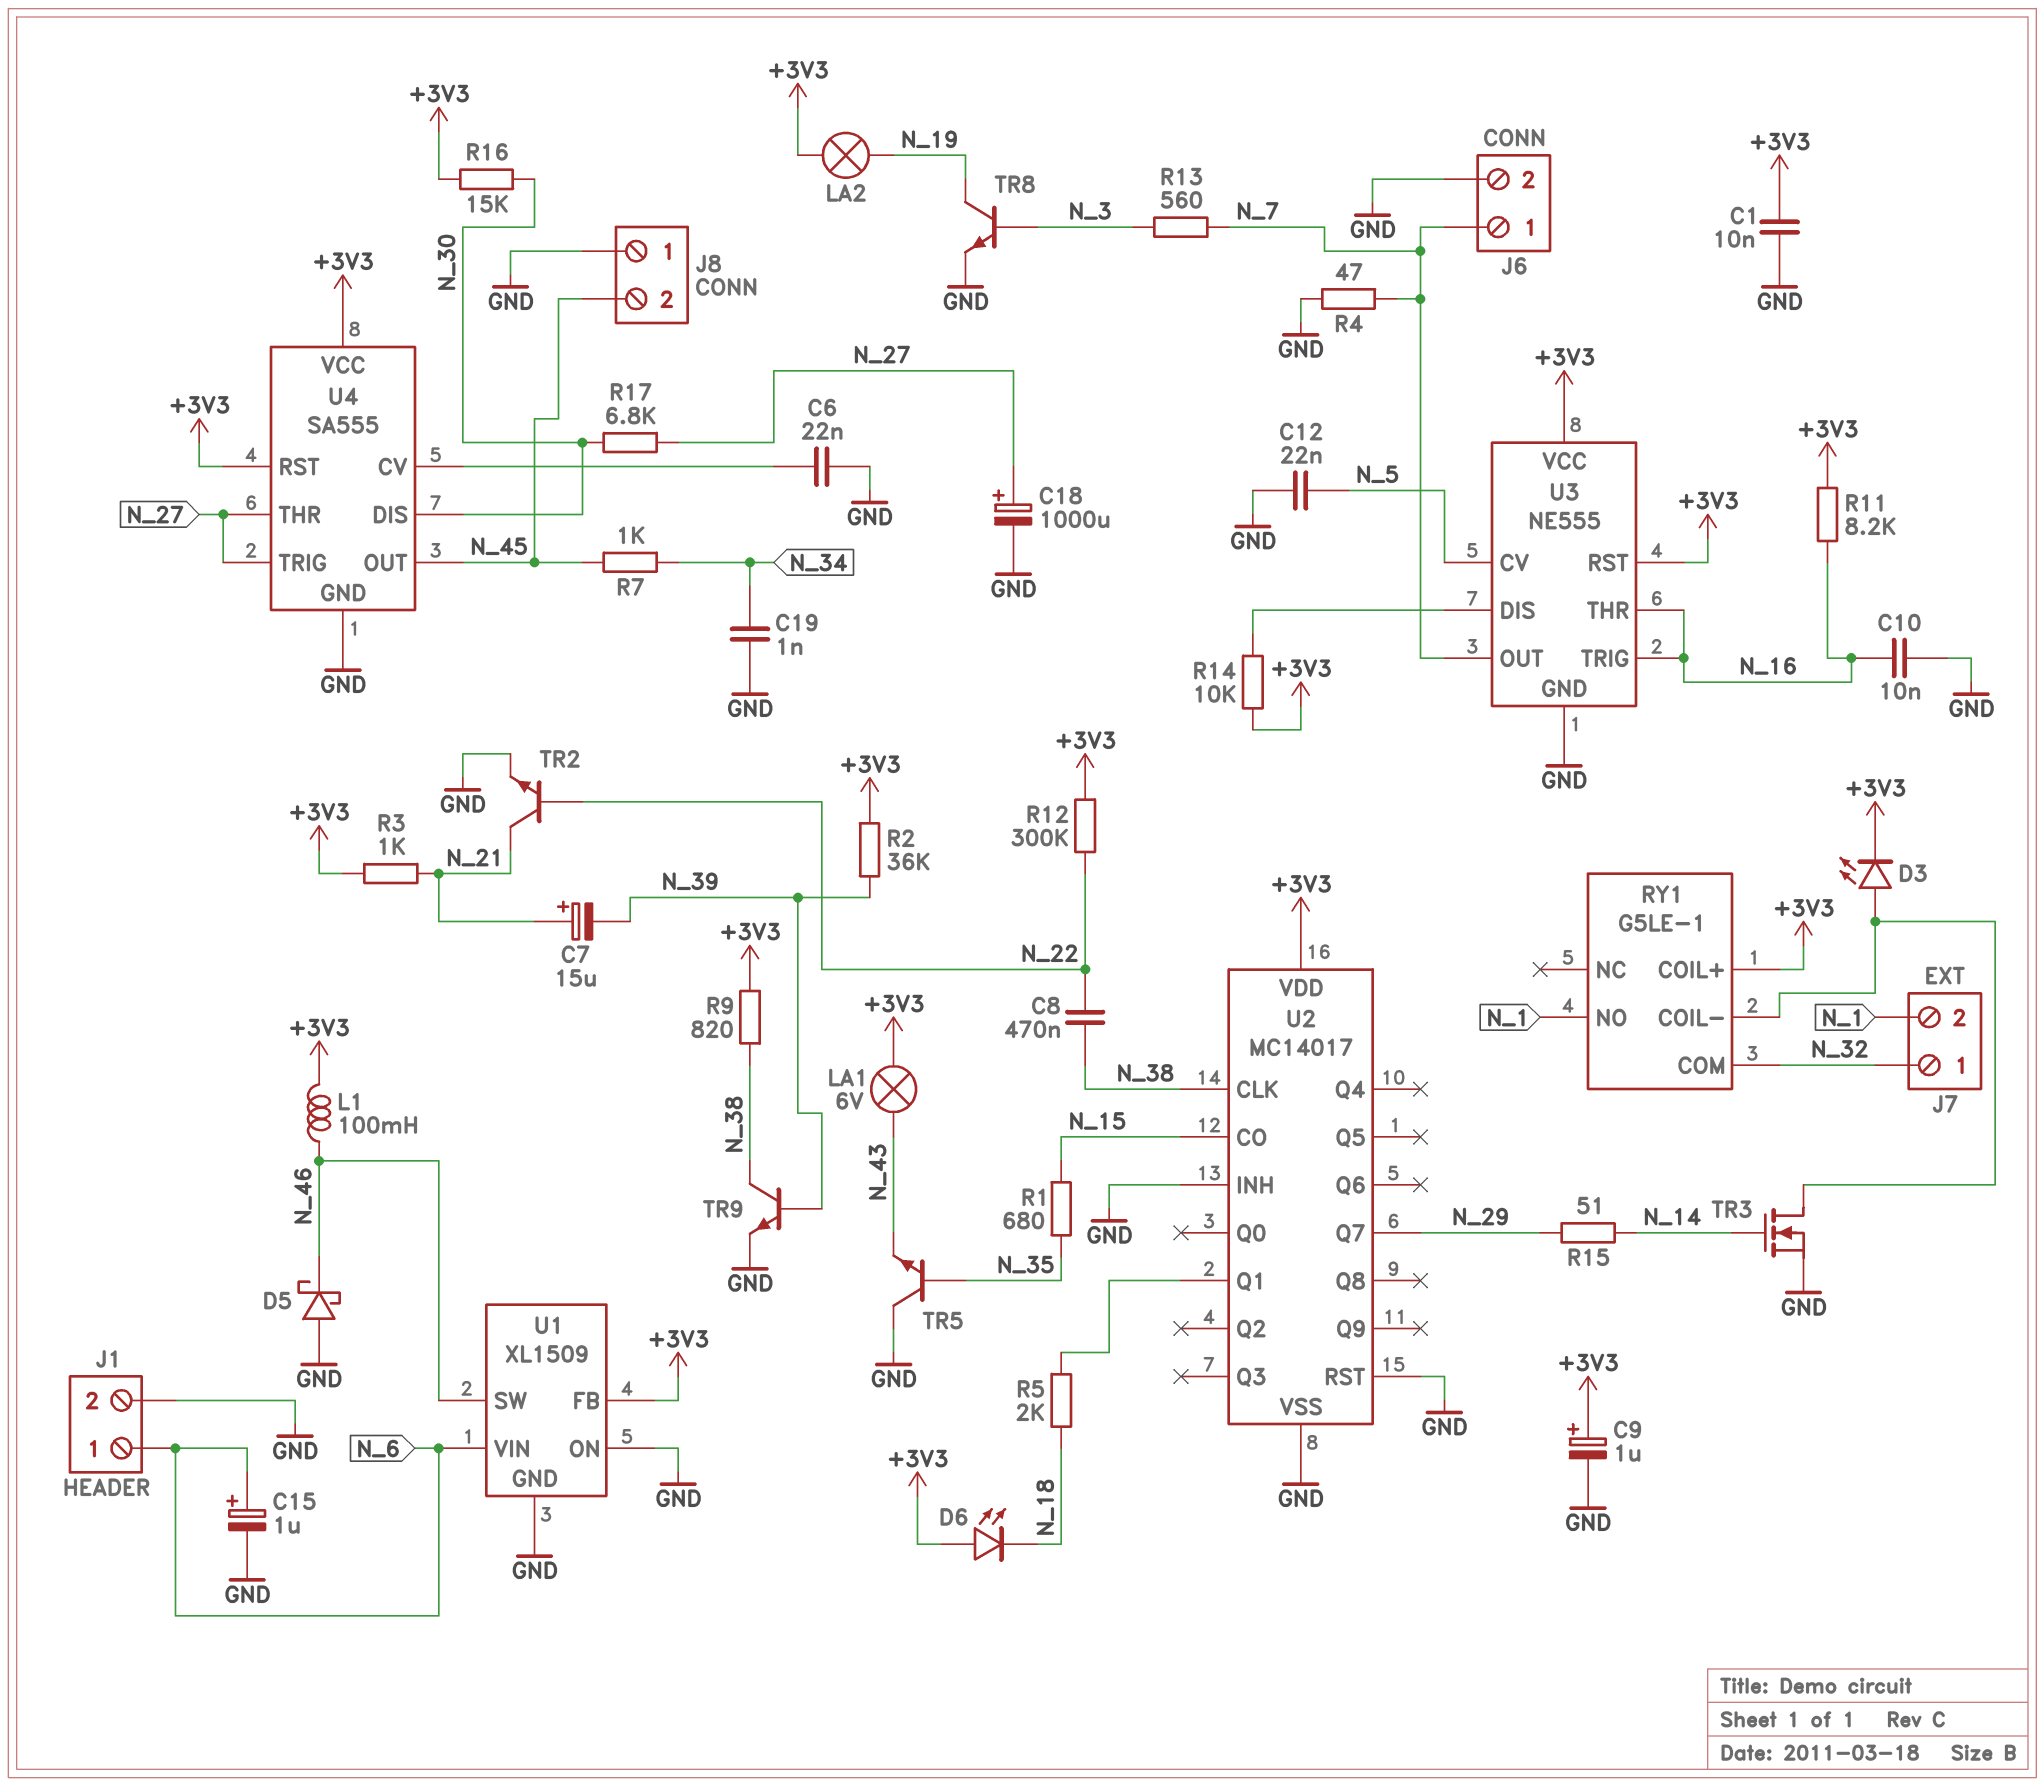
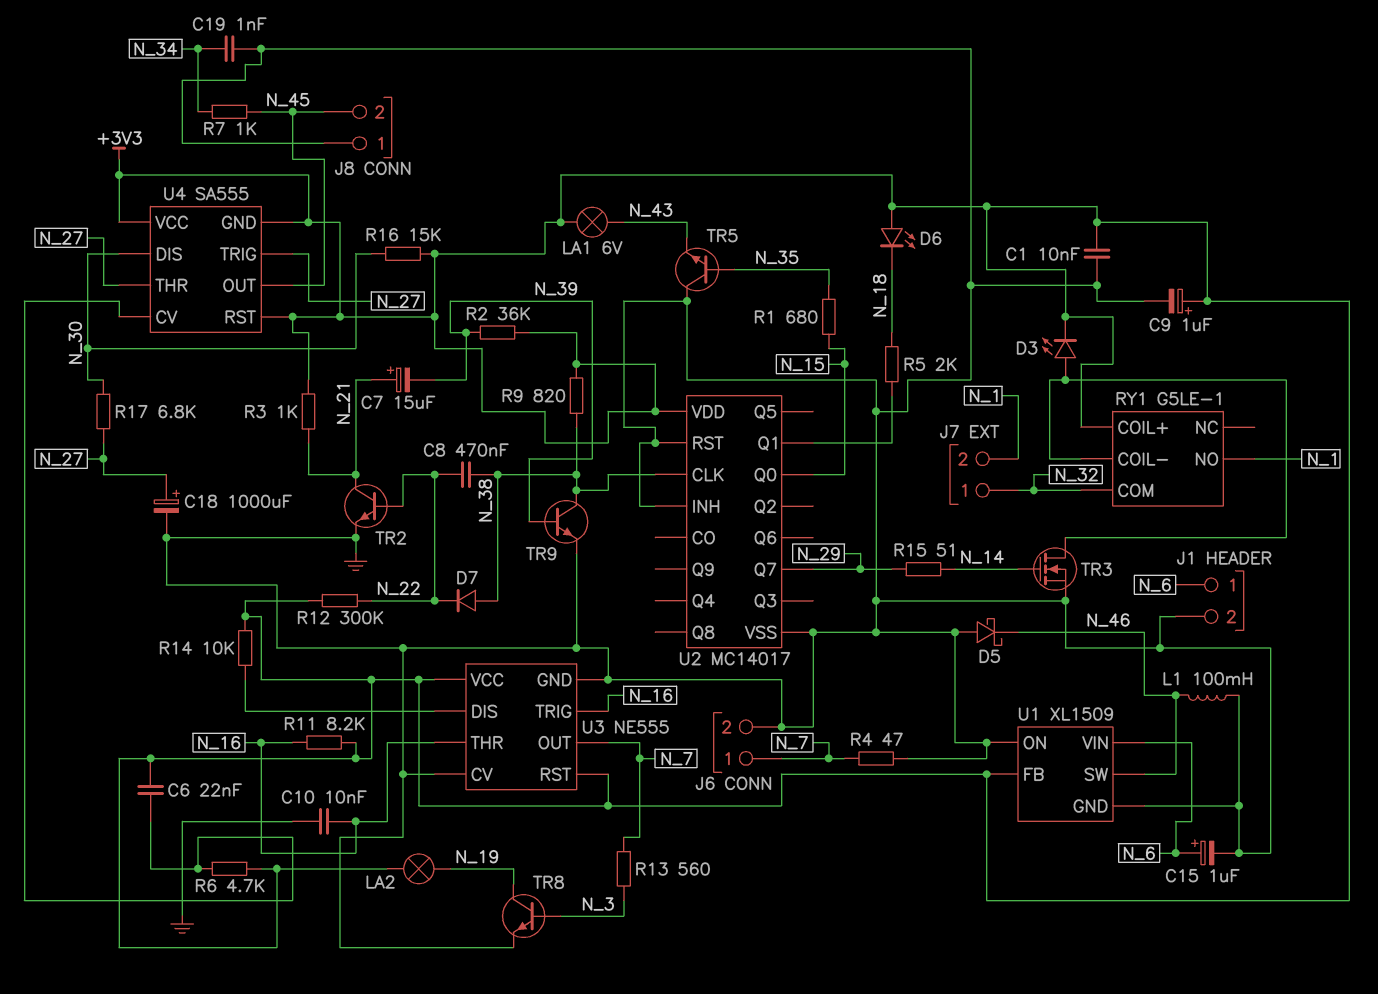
C6: 22nF (GND, U4/CV) -> 22nF (+3V3, U4/CV)
C12: 22nF (GND, N_5) -> none
D7: none -> diode (A N_38, K N_22)
L1: 100mH (+3V3, N_46) -> 100mH (GND, N_46)
R6: none -> 4.7k (+3V3, U4/CV)
U2 pin CO: N_15 -> none
U2 pin Q0: none -> N_15
U3 pin CV: N_5 -> GND
U4 pin GND: GND -> +3V3

